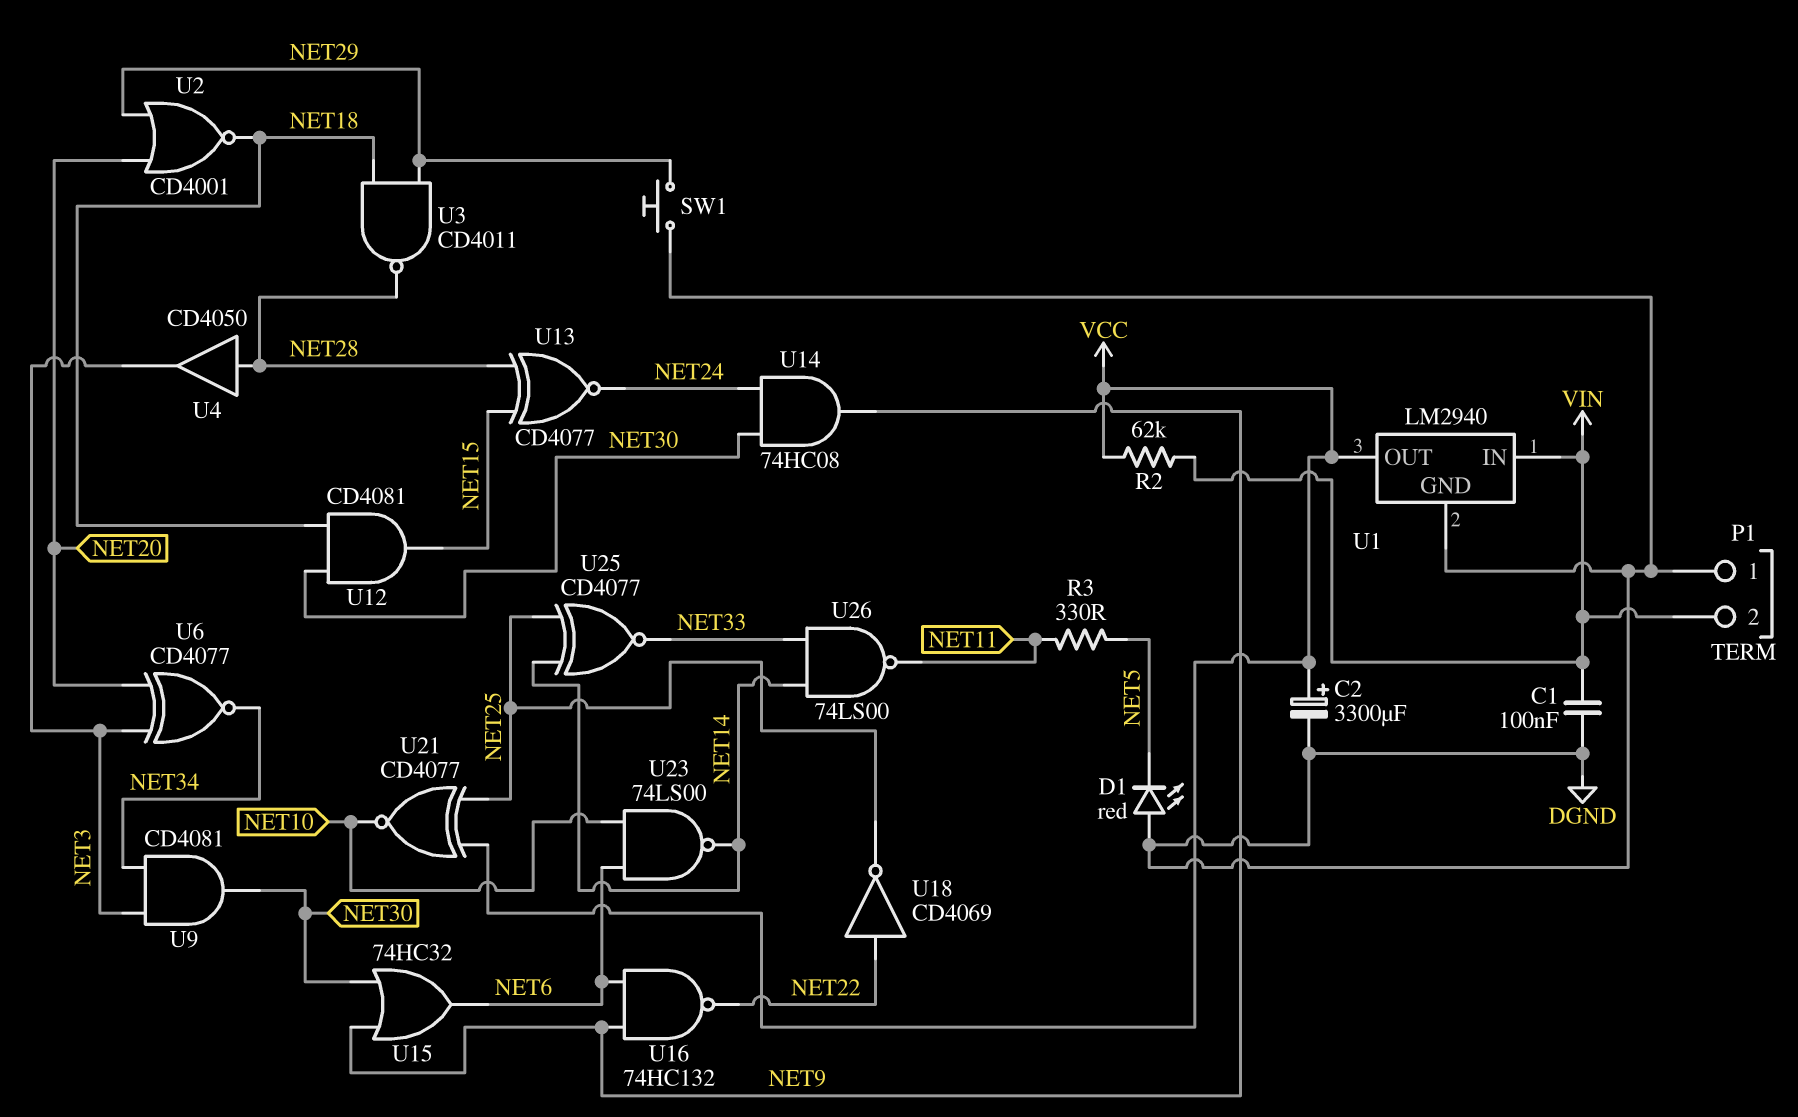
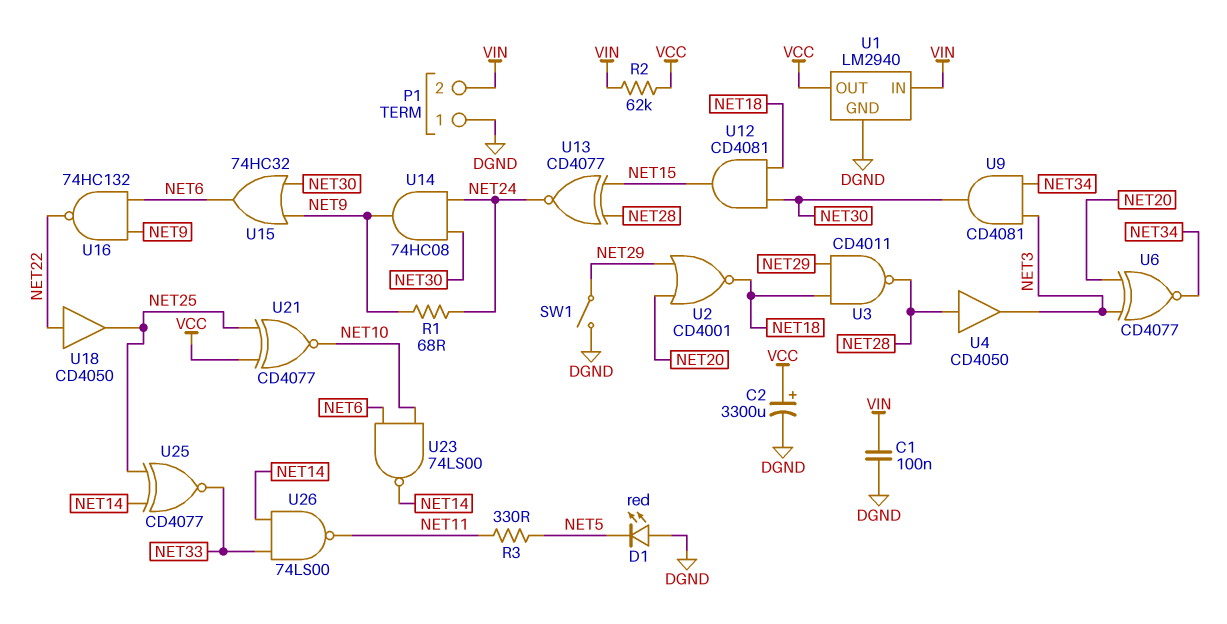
R1: none -> 68 (NET9, NET24)
SW1: button (DGND, NET29) -> switch (DGND, NET29)
U18: NOT CD4069 (in NET22, out NET25) -> buffer CD4050 (in NET22, out NET25)

